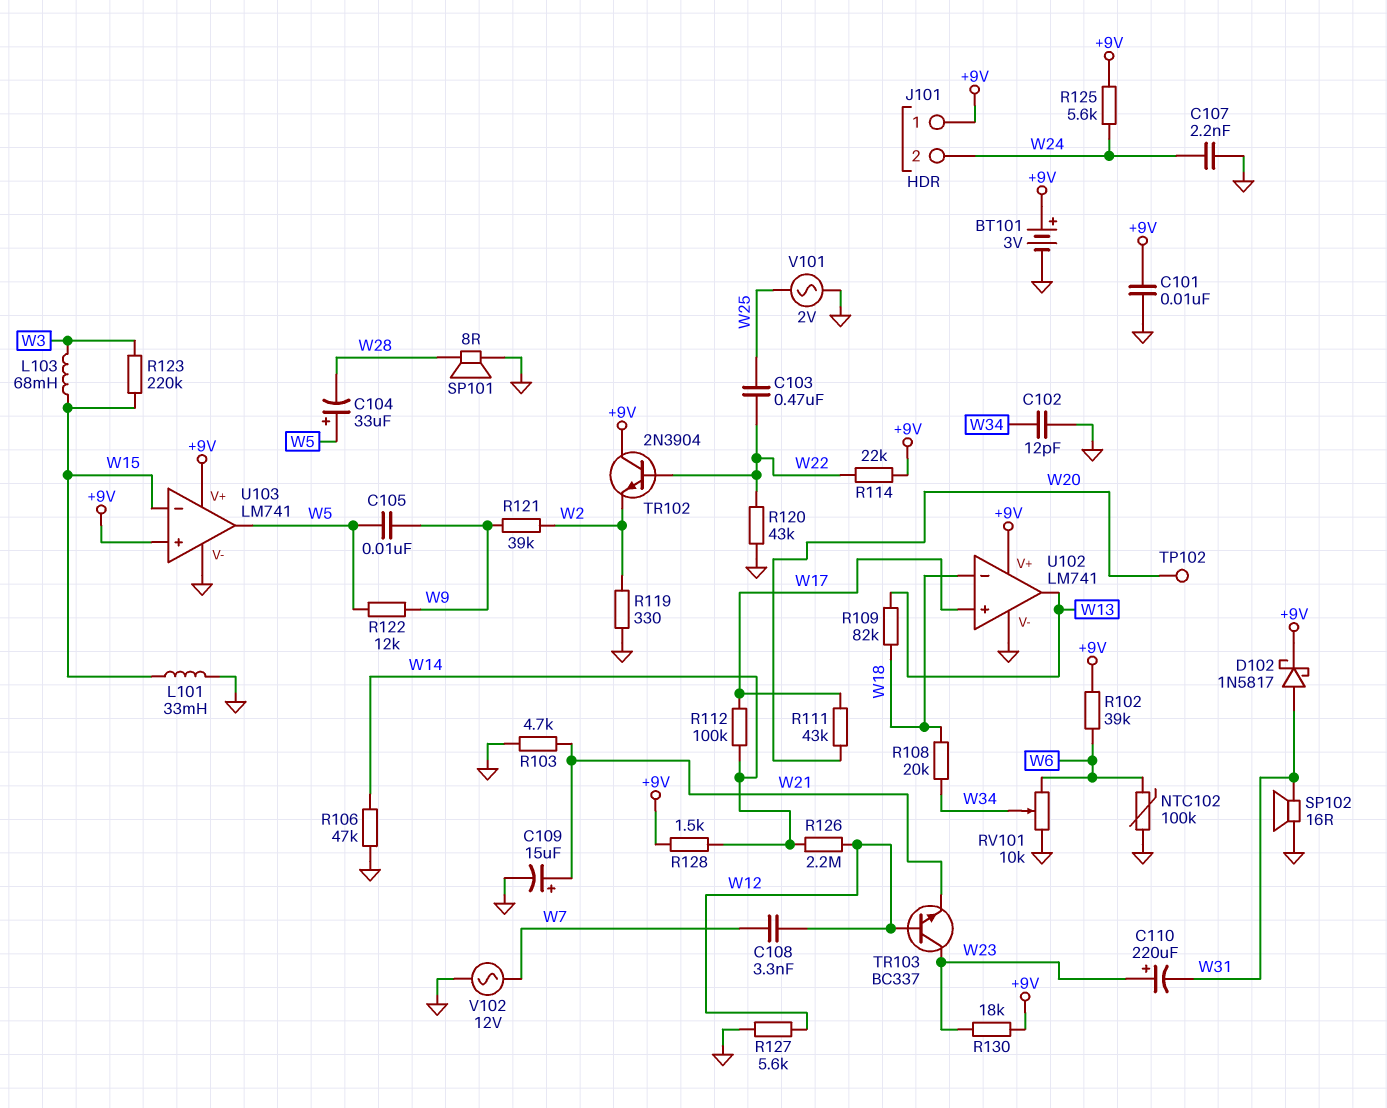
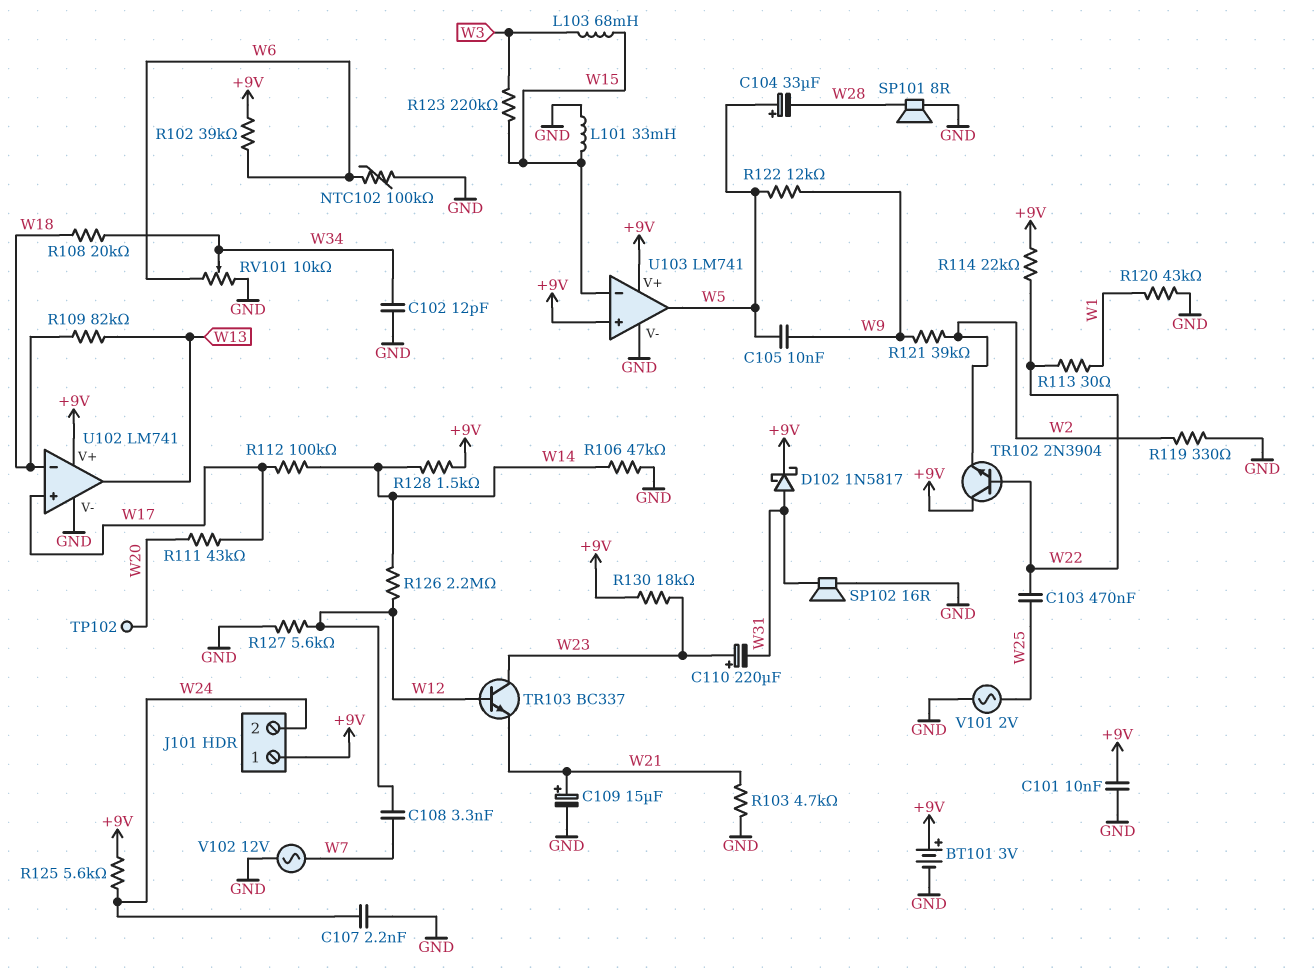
R113: none -> 30 (W1, W22)
R120: 43k (GND, W22) -> 43k (GND, W1)

